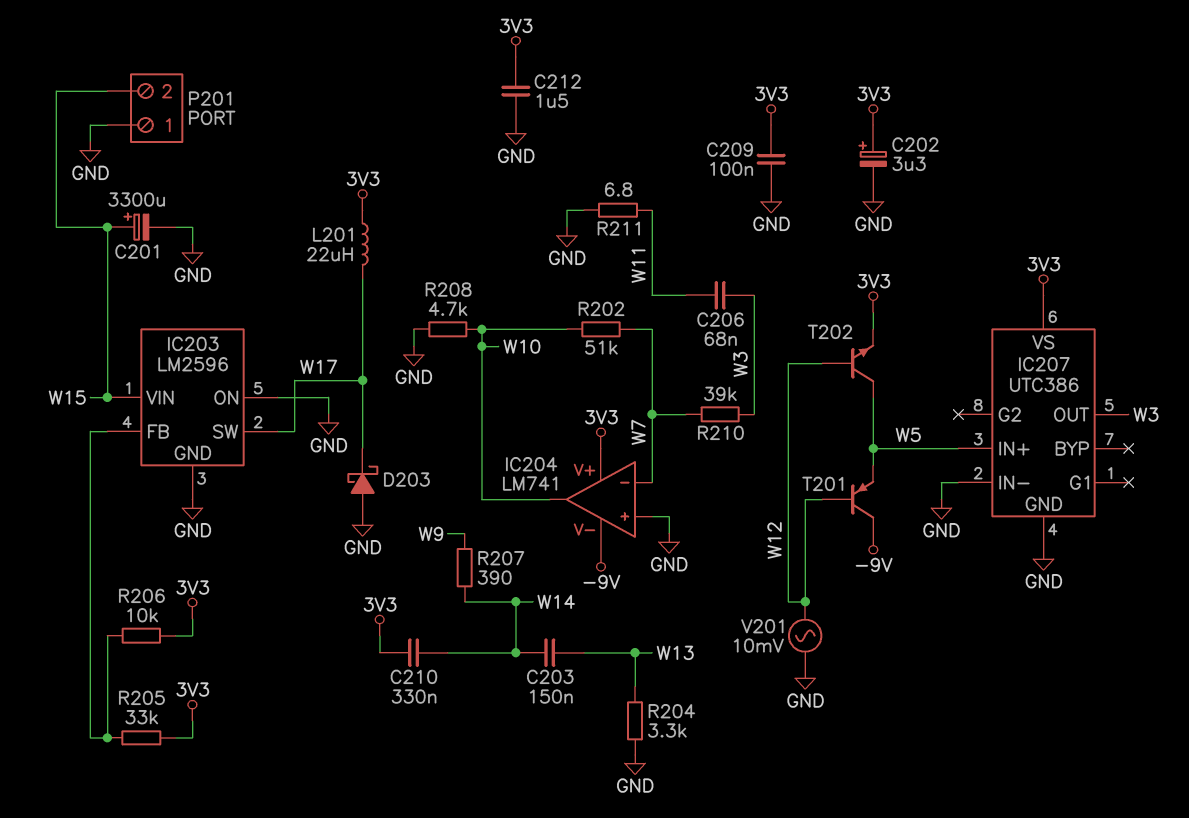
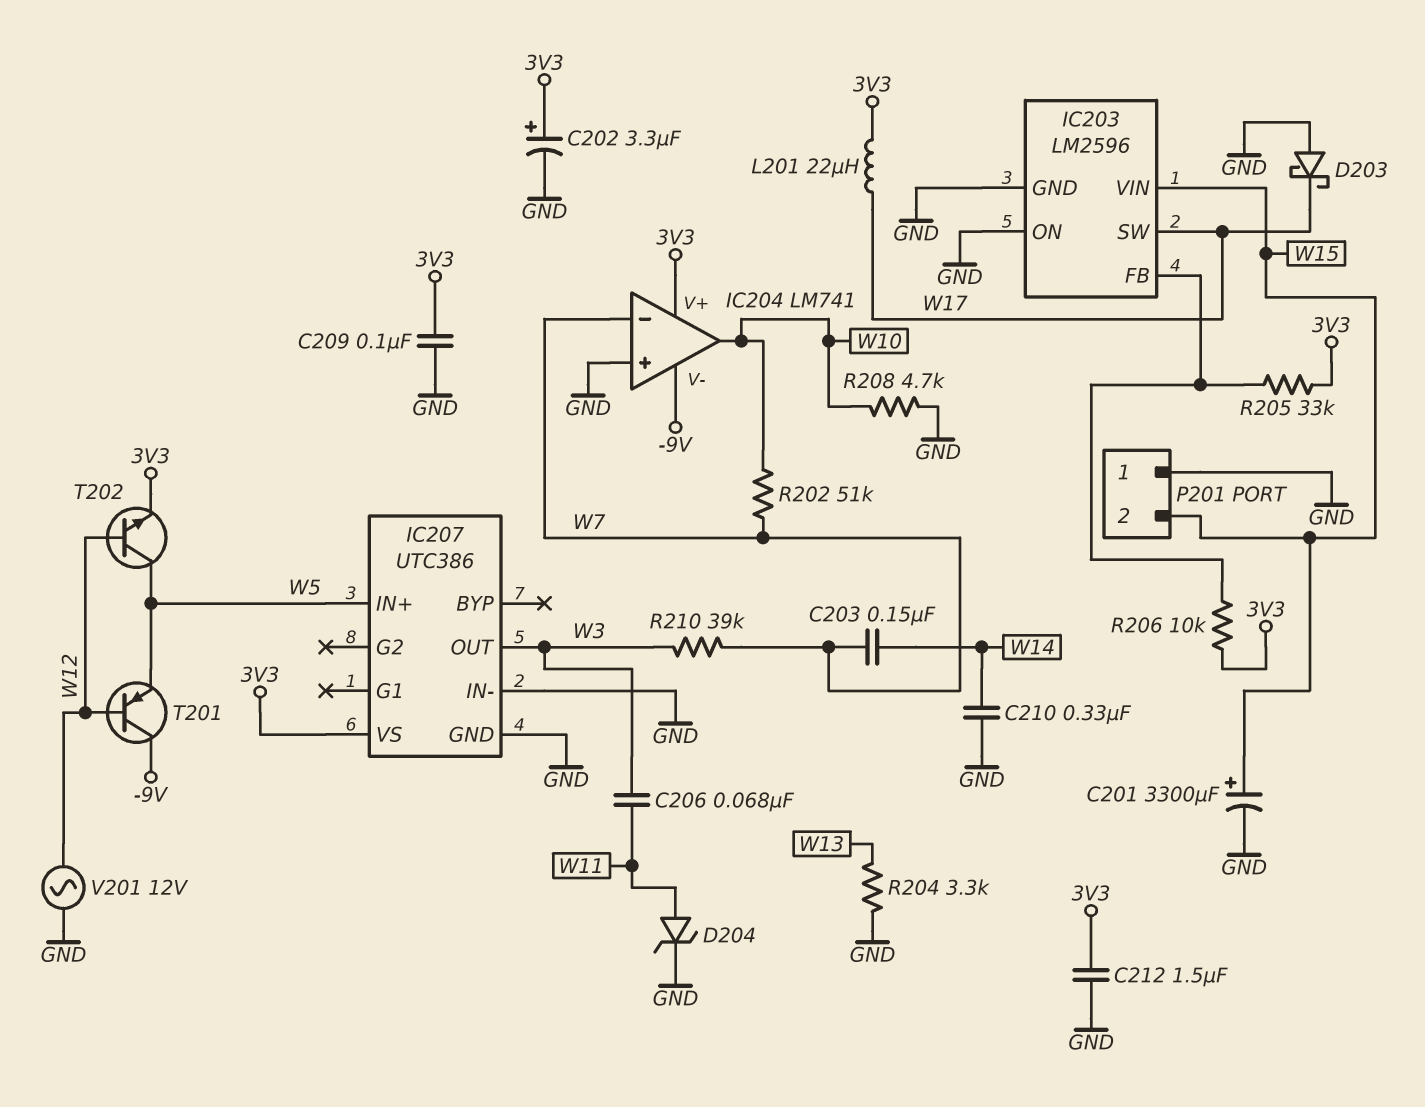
C203: 150nF (W13, W14) -> 150nF (W7, W14)
C210: 330nF (3V3, W14) -> 330nF (GND, W14)
D204: none -> zener (A W11, K GND)
R207: 390 (W9, W14) -> none
R211: 6.8 (GND, W11) -> none
V201: AC 10mV (GND, W12) -> AC 12V (GND, W12)

